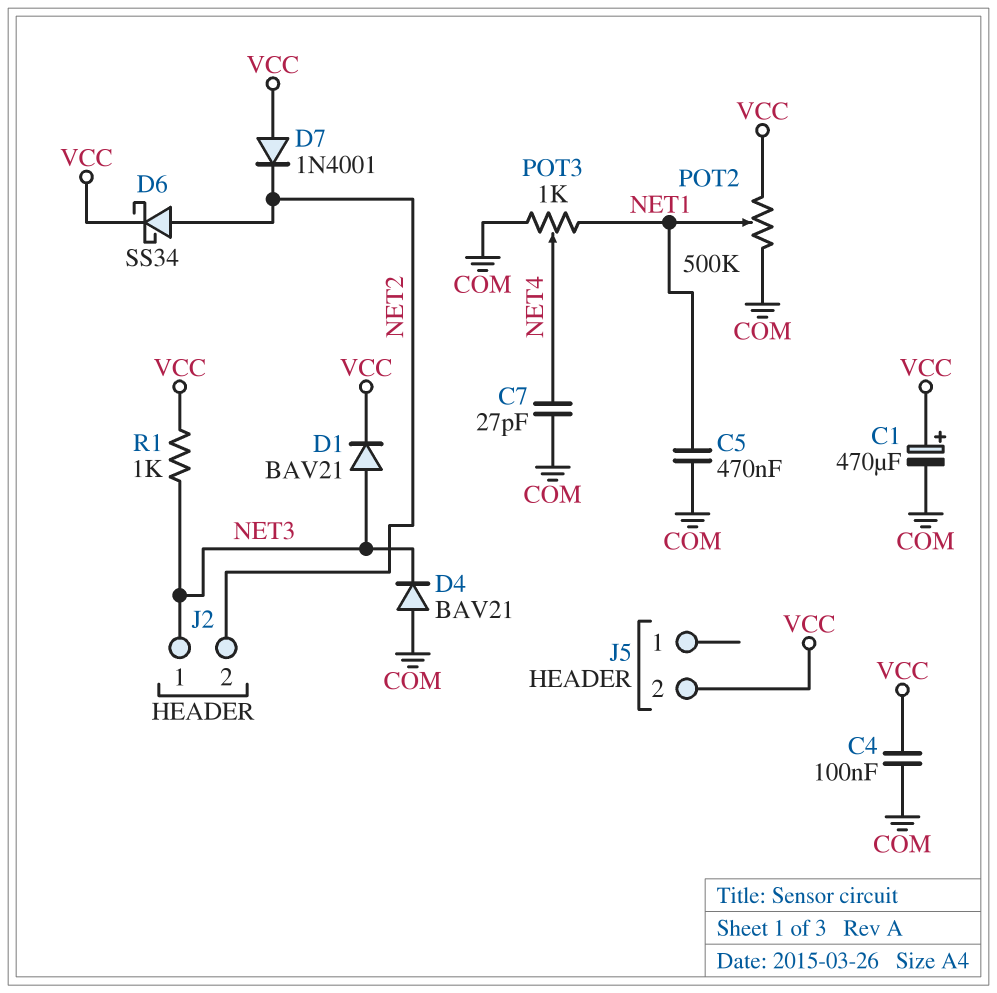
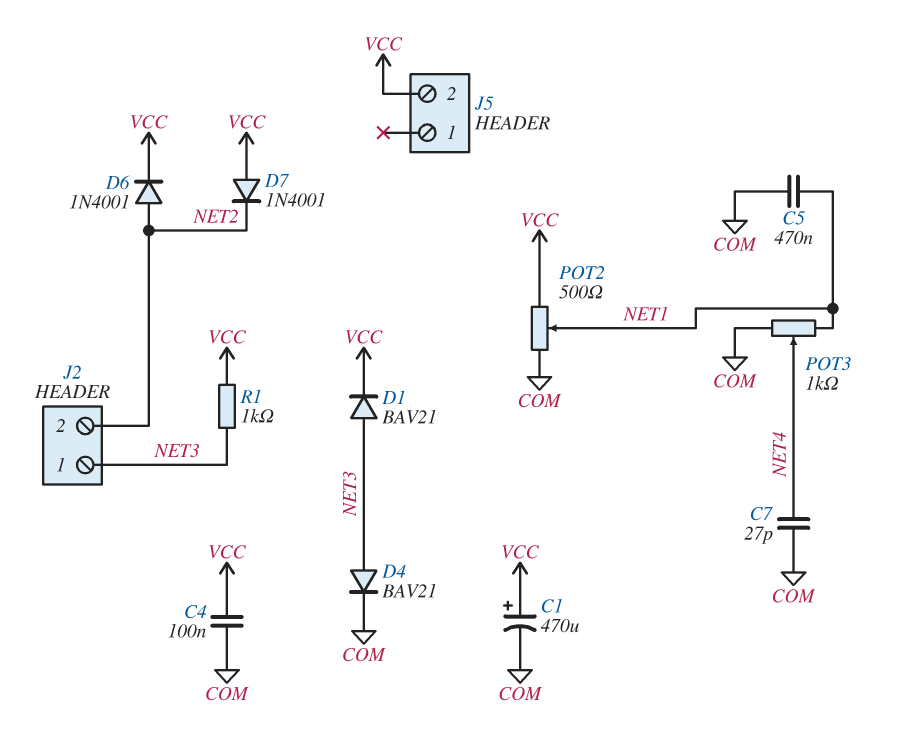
D4: diode BAV21 (A COM, K NET3) -> diode BAV21 (A NET3, K COM)
D6: schottky SS34 (A NET2, K VCC) -> diode 1N4001 (A NET2, K VCC)
POT2: 500k (COM, VCC, wiper NET1) -> 500 (COM, VCC, wiper NET1)

